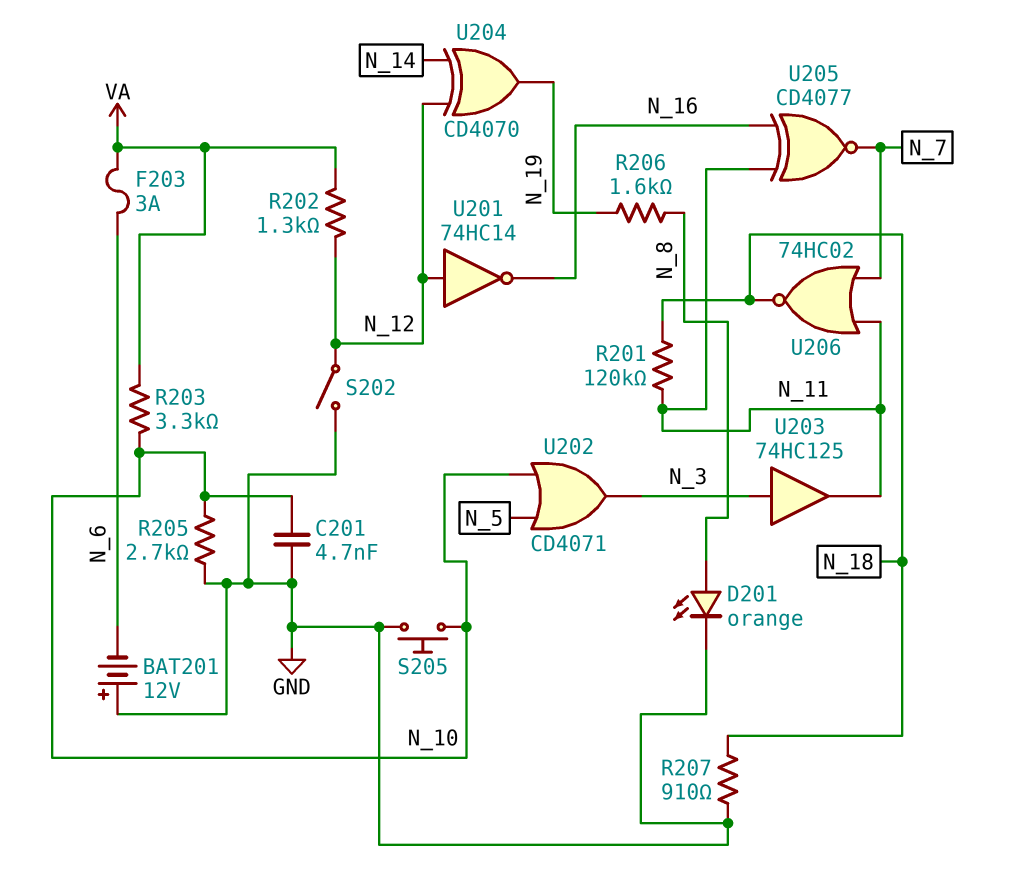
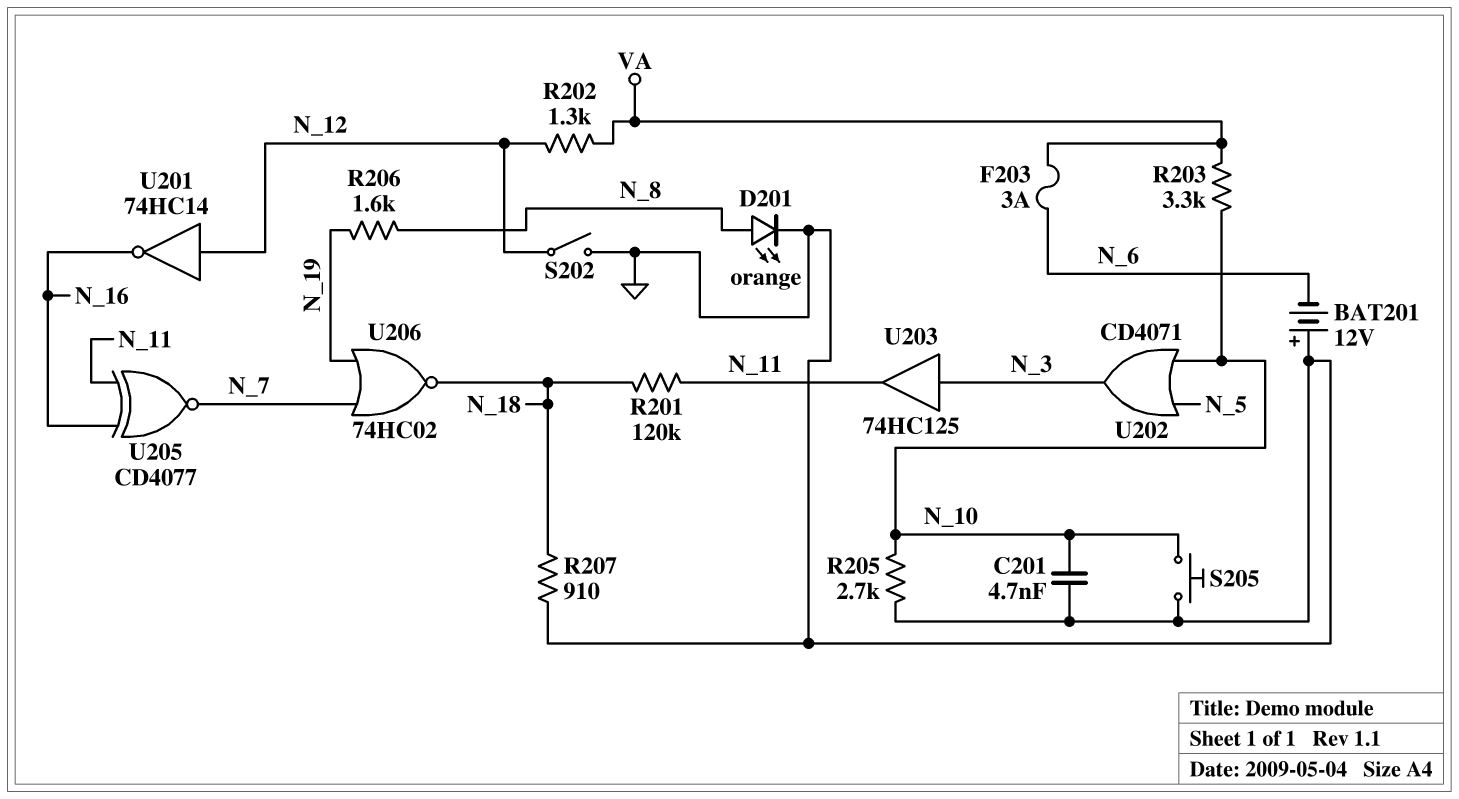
U204: XOR CD4070 (in N_12, in N_14, out N_19) -> none
U206: NOR 74HC02 (in N_7, in N_11, out N_18) -> NOR 74HC02 (in N_7, in N_19, out N_18)

